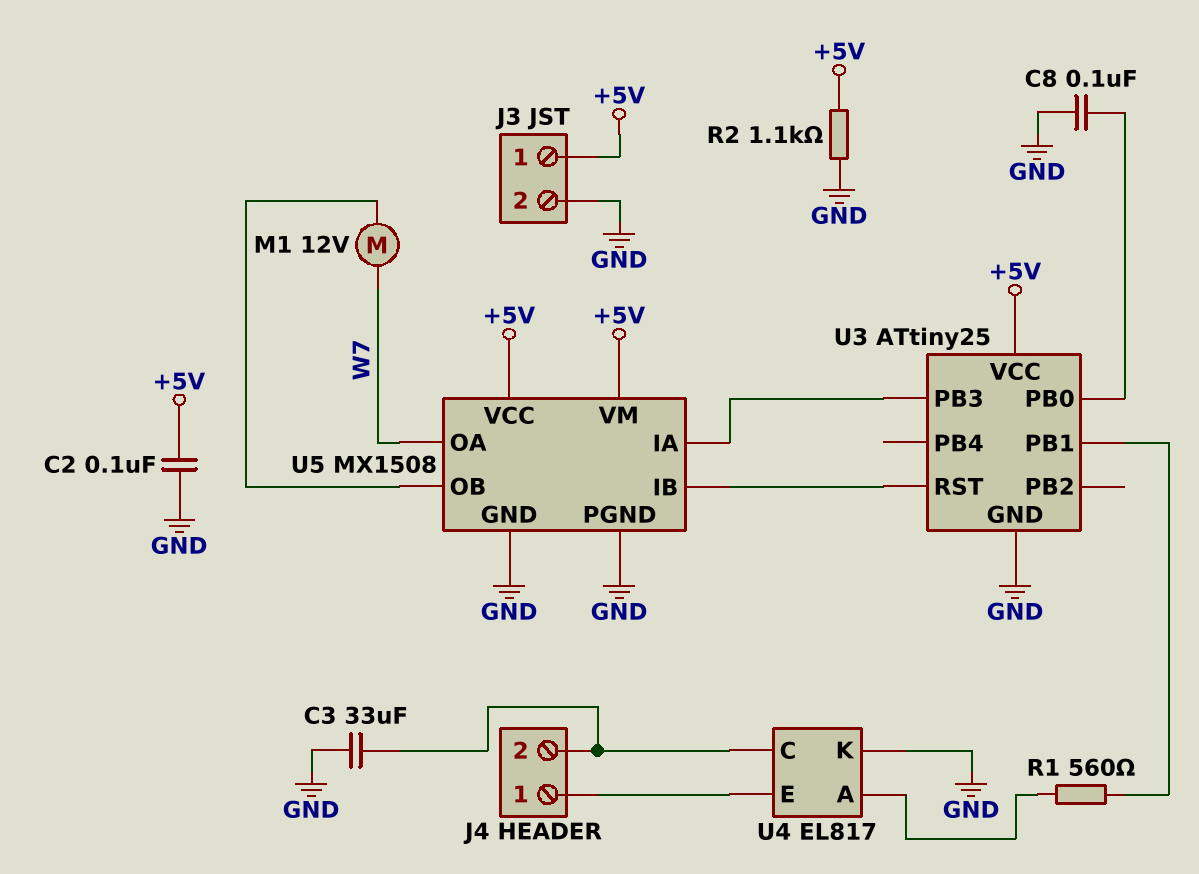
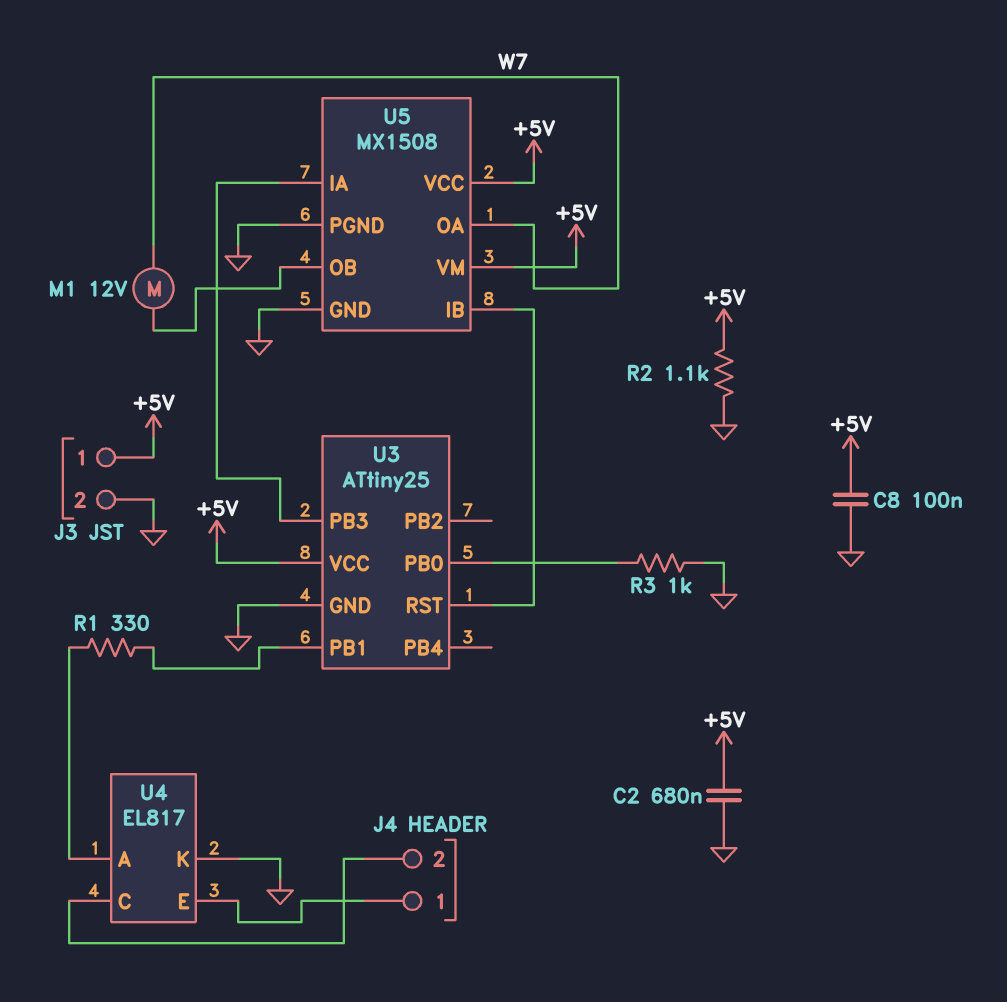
C2: 100nF (+5V, GND) -> 680nF (+5V, GND)
C3: 33uF (GND, J4/2) -> none
C8: 100nF (GND, U3/PB0) -> 100nF (+5V, GND)
R1: 560 (U3/PB1, U4/A) -> 330 (U3/PB1, U4/A)
R3: none -> 1k (GND, U3/PB0)

